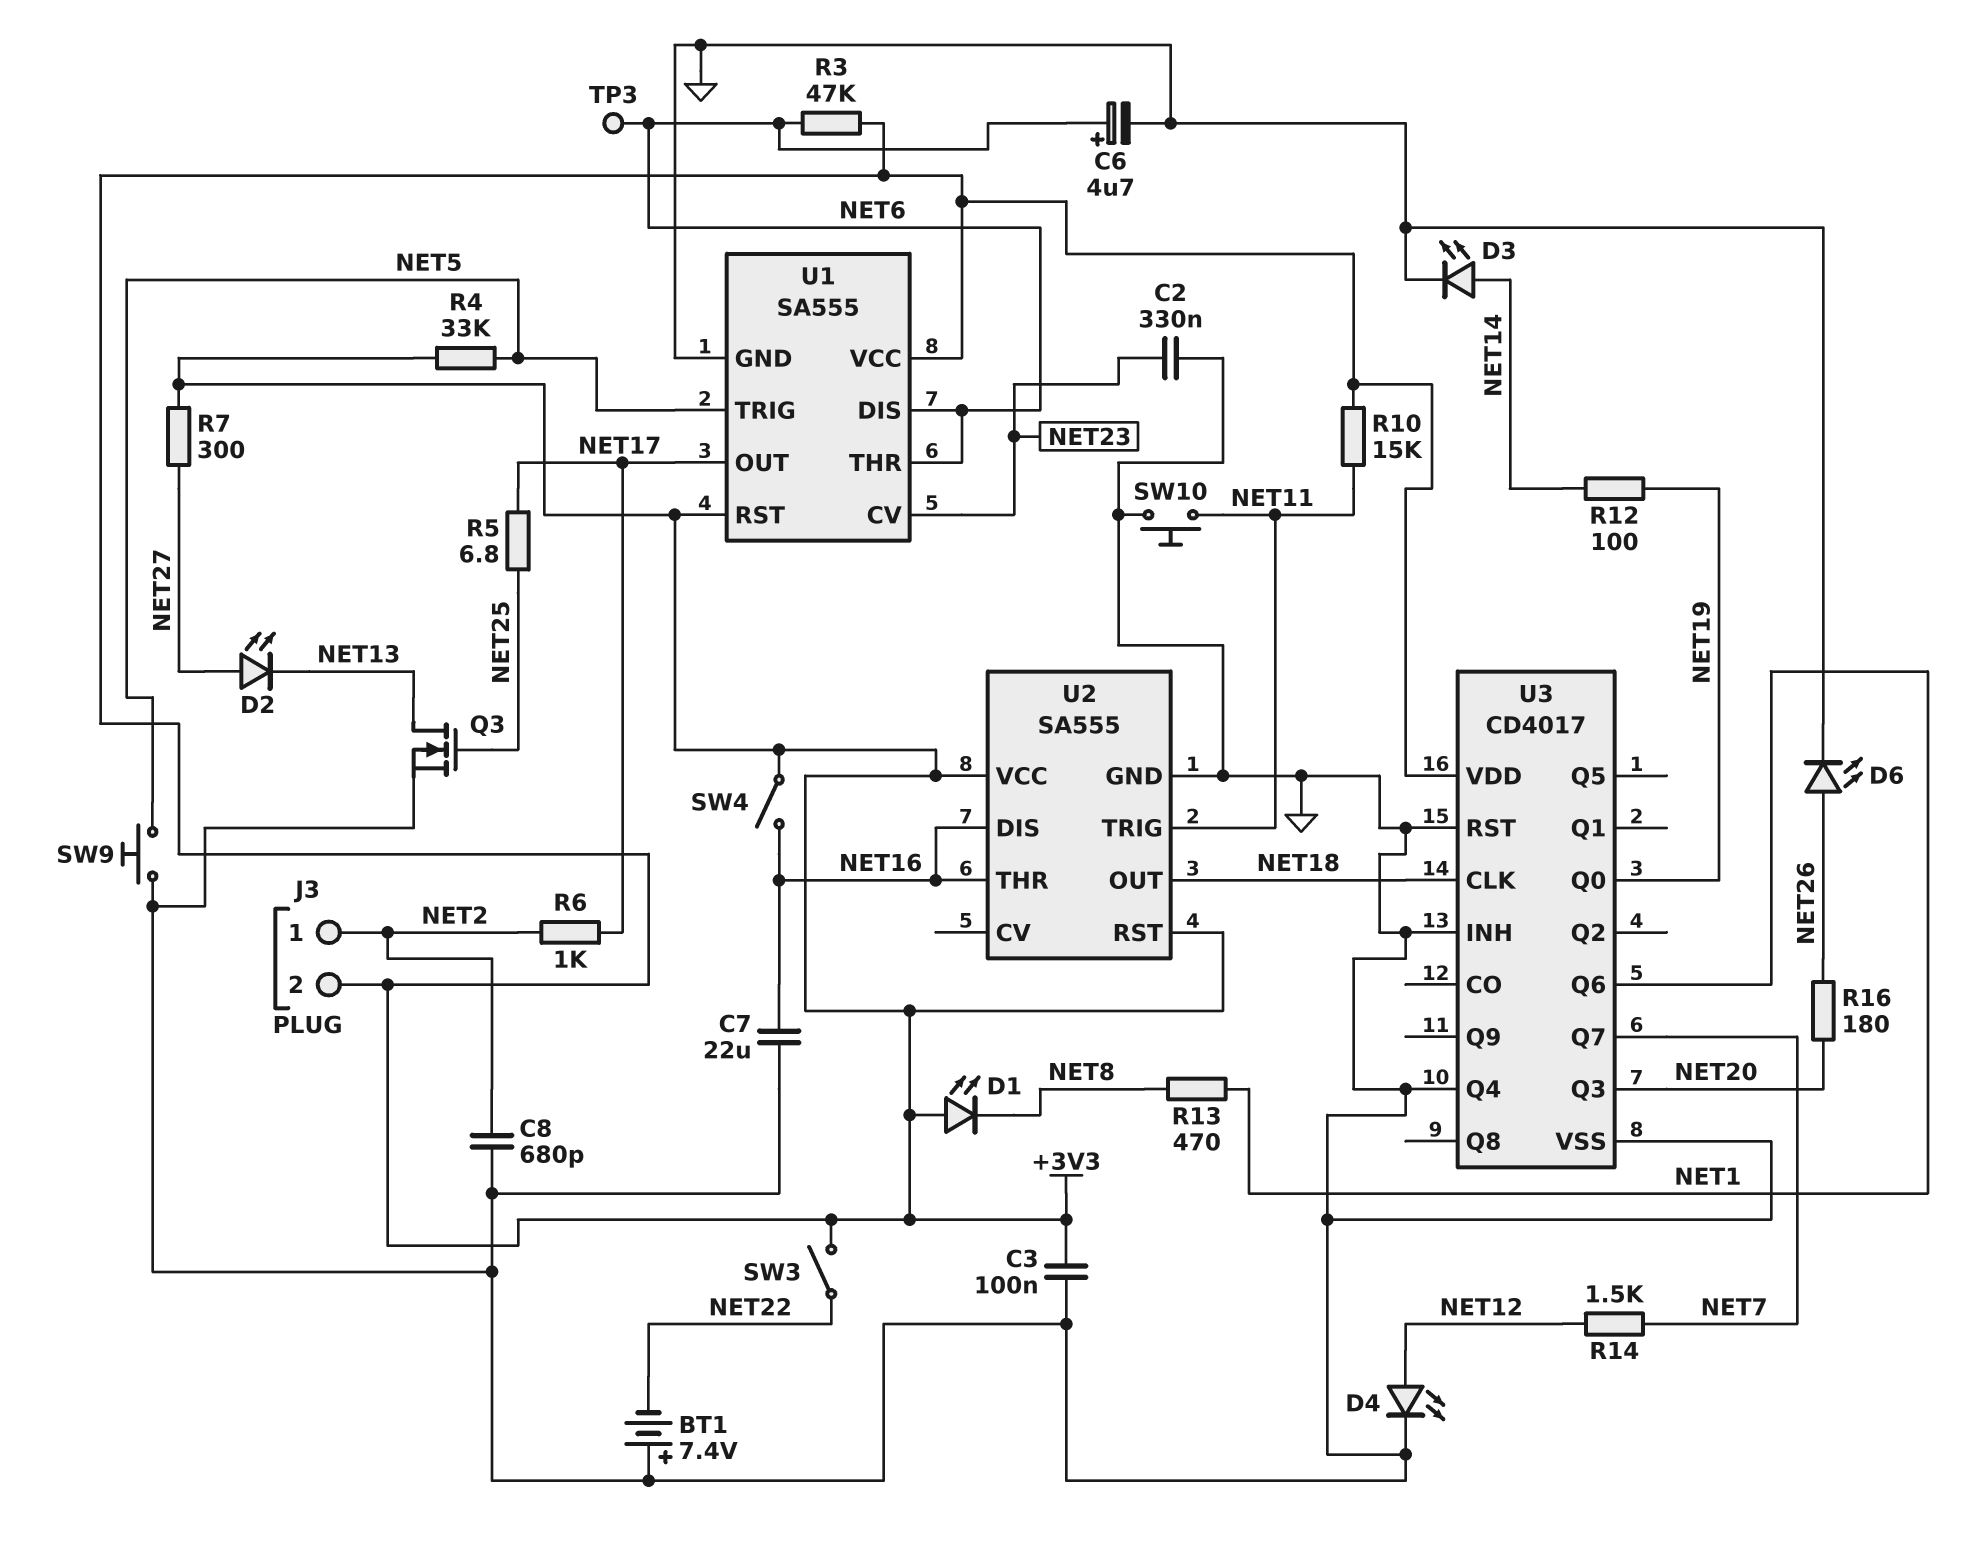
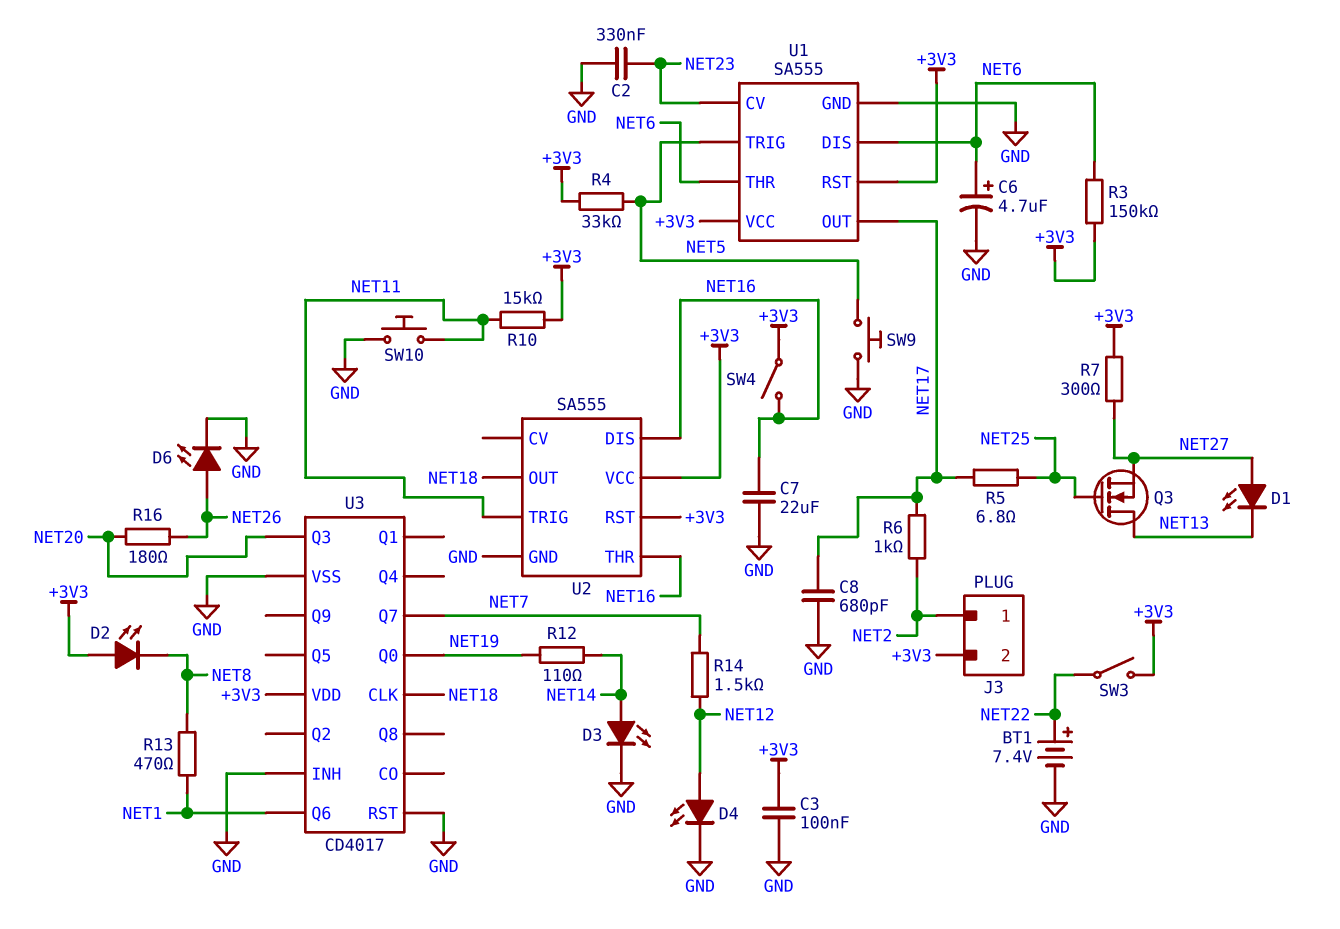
BT1: 7.4V (plus GND, minus NET22) -> 7.4V (plus NET22, minus GND)
C8: 680pF (GND, NET2) -> 680pF (GND, NET17)
D1: LED (A +3V3, K NET8) -> LED (A NET27, K NET13)
D2: LED (A NET27, K NET13) -> LED (A +3V3, K NET8)
Q3: NMOS (G NET25, D NET13, S GND) -> NMOS (G NET25, D NET13, S NET27)
R3: 47k (+3V3, NET6) -> 150k (+3V3, NET6)
R12: 100 (NET14, NET19) -> 110 (NET14, NET19)
TP3: test point (NET6) -> none
U3 pin Q4: GND -> none

